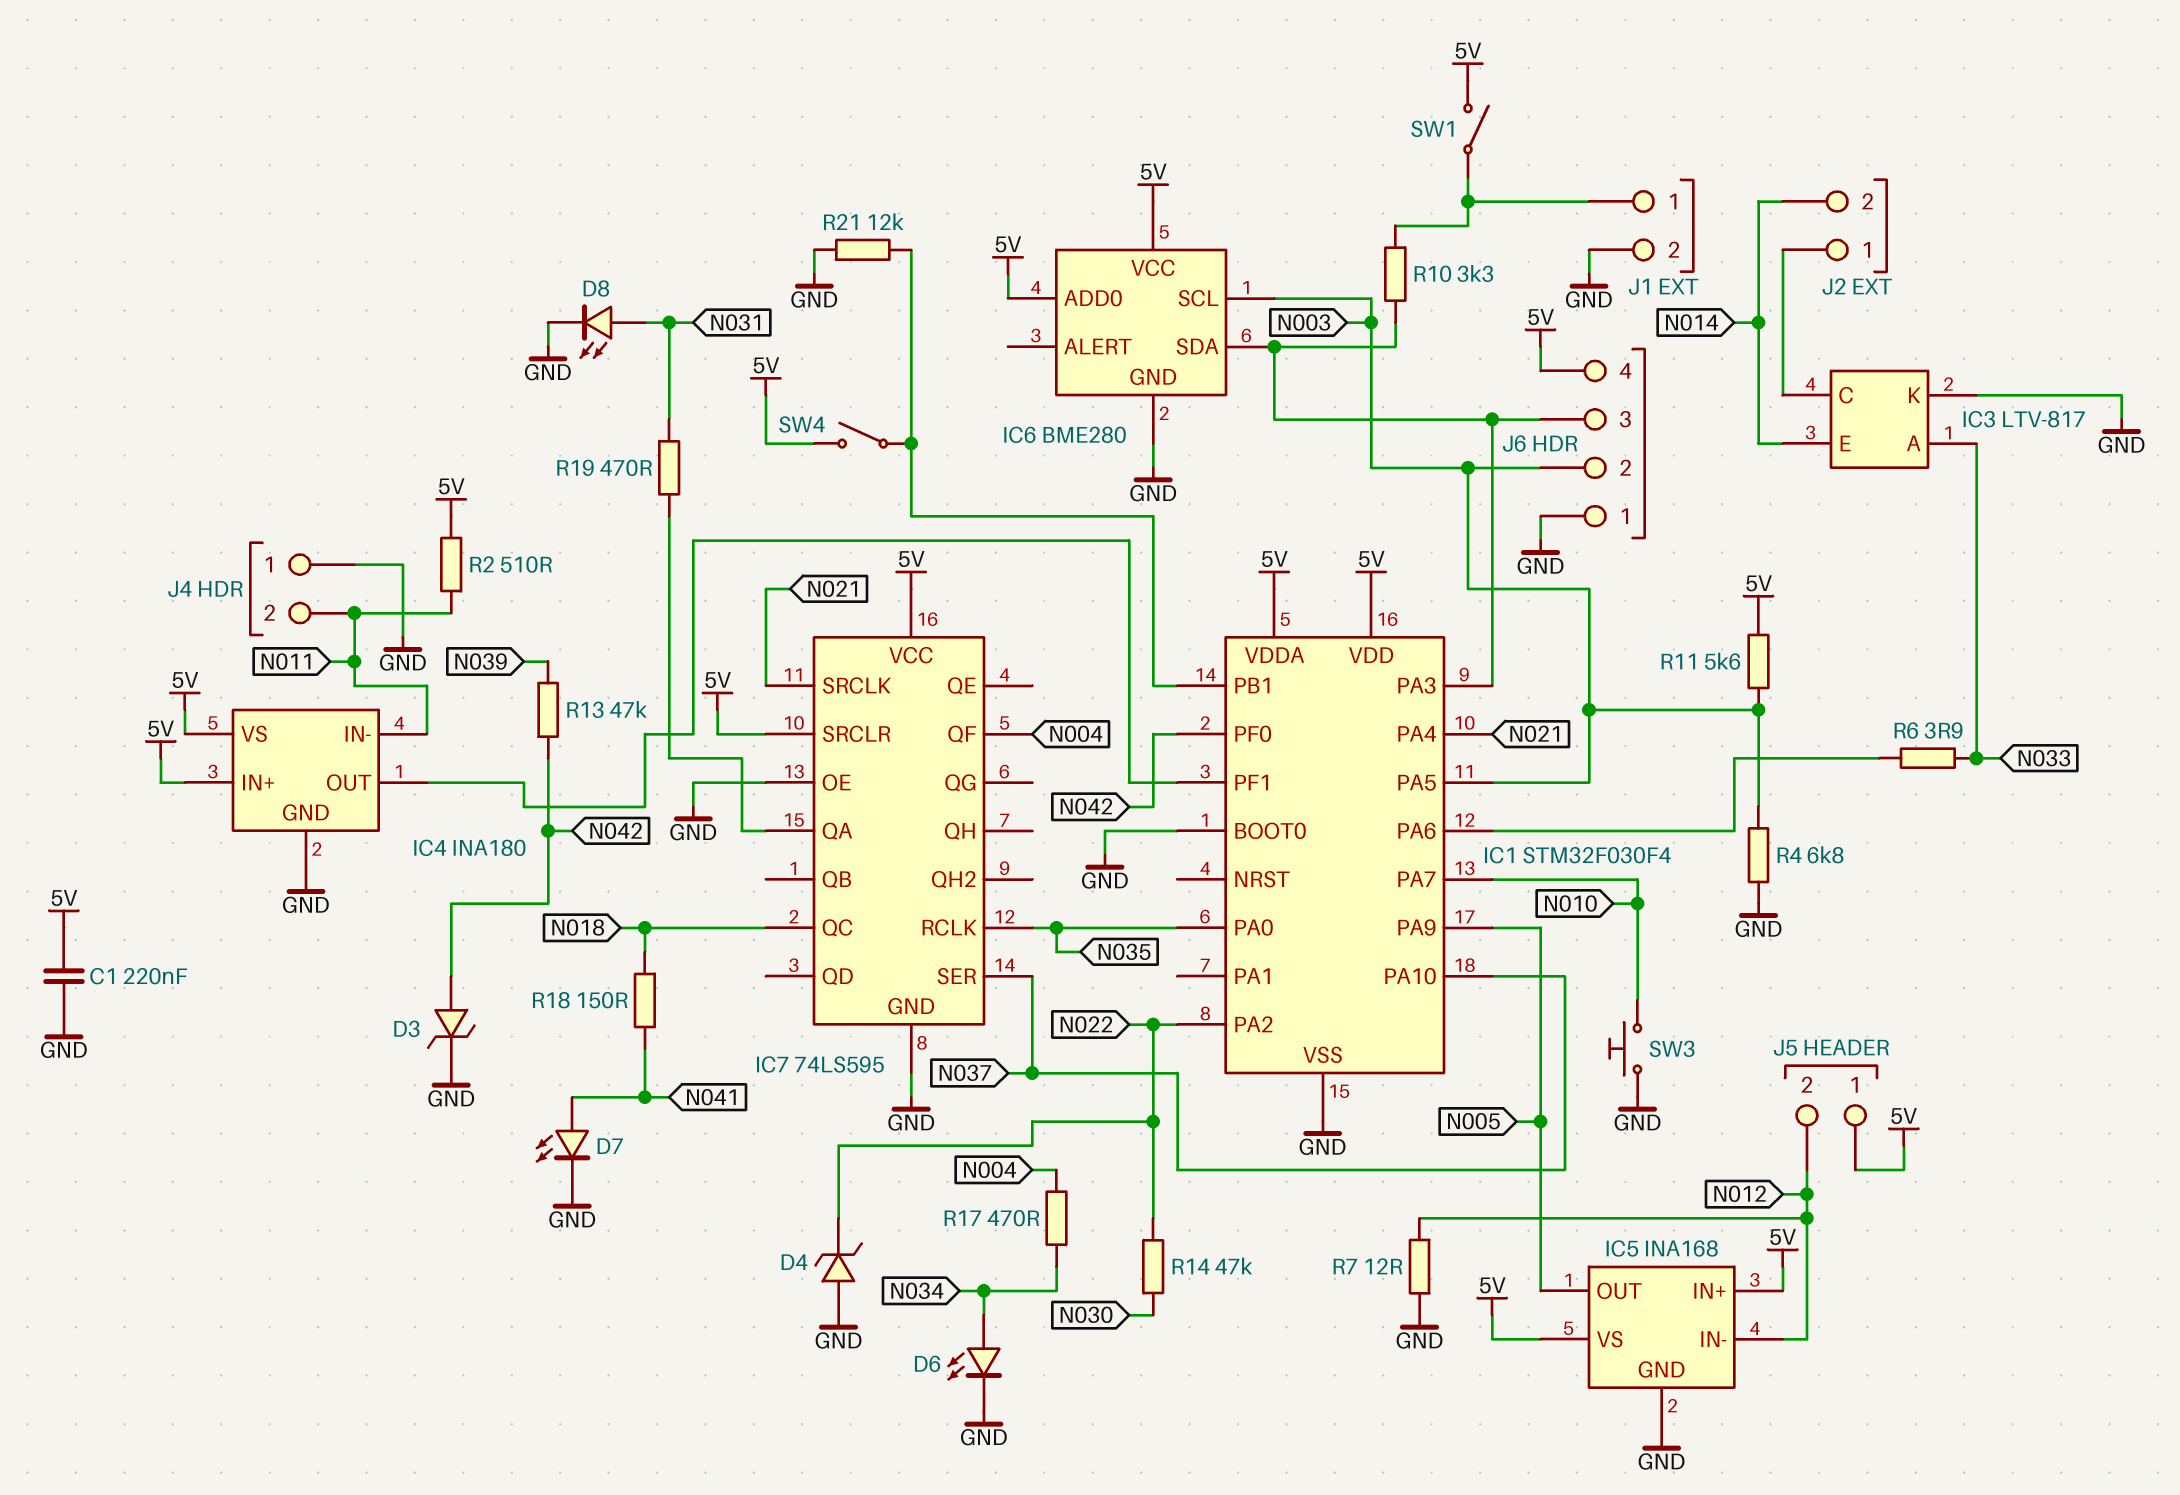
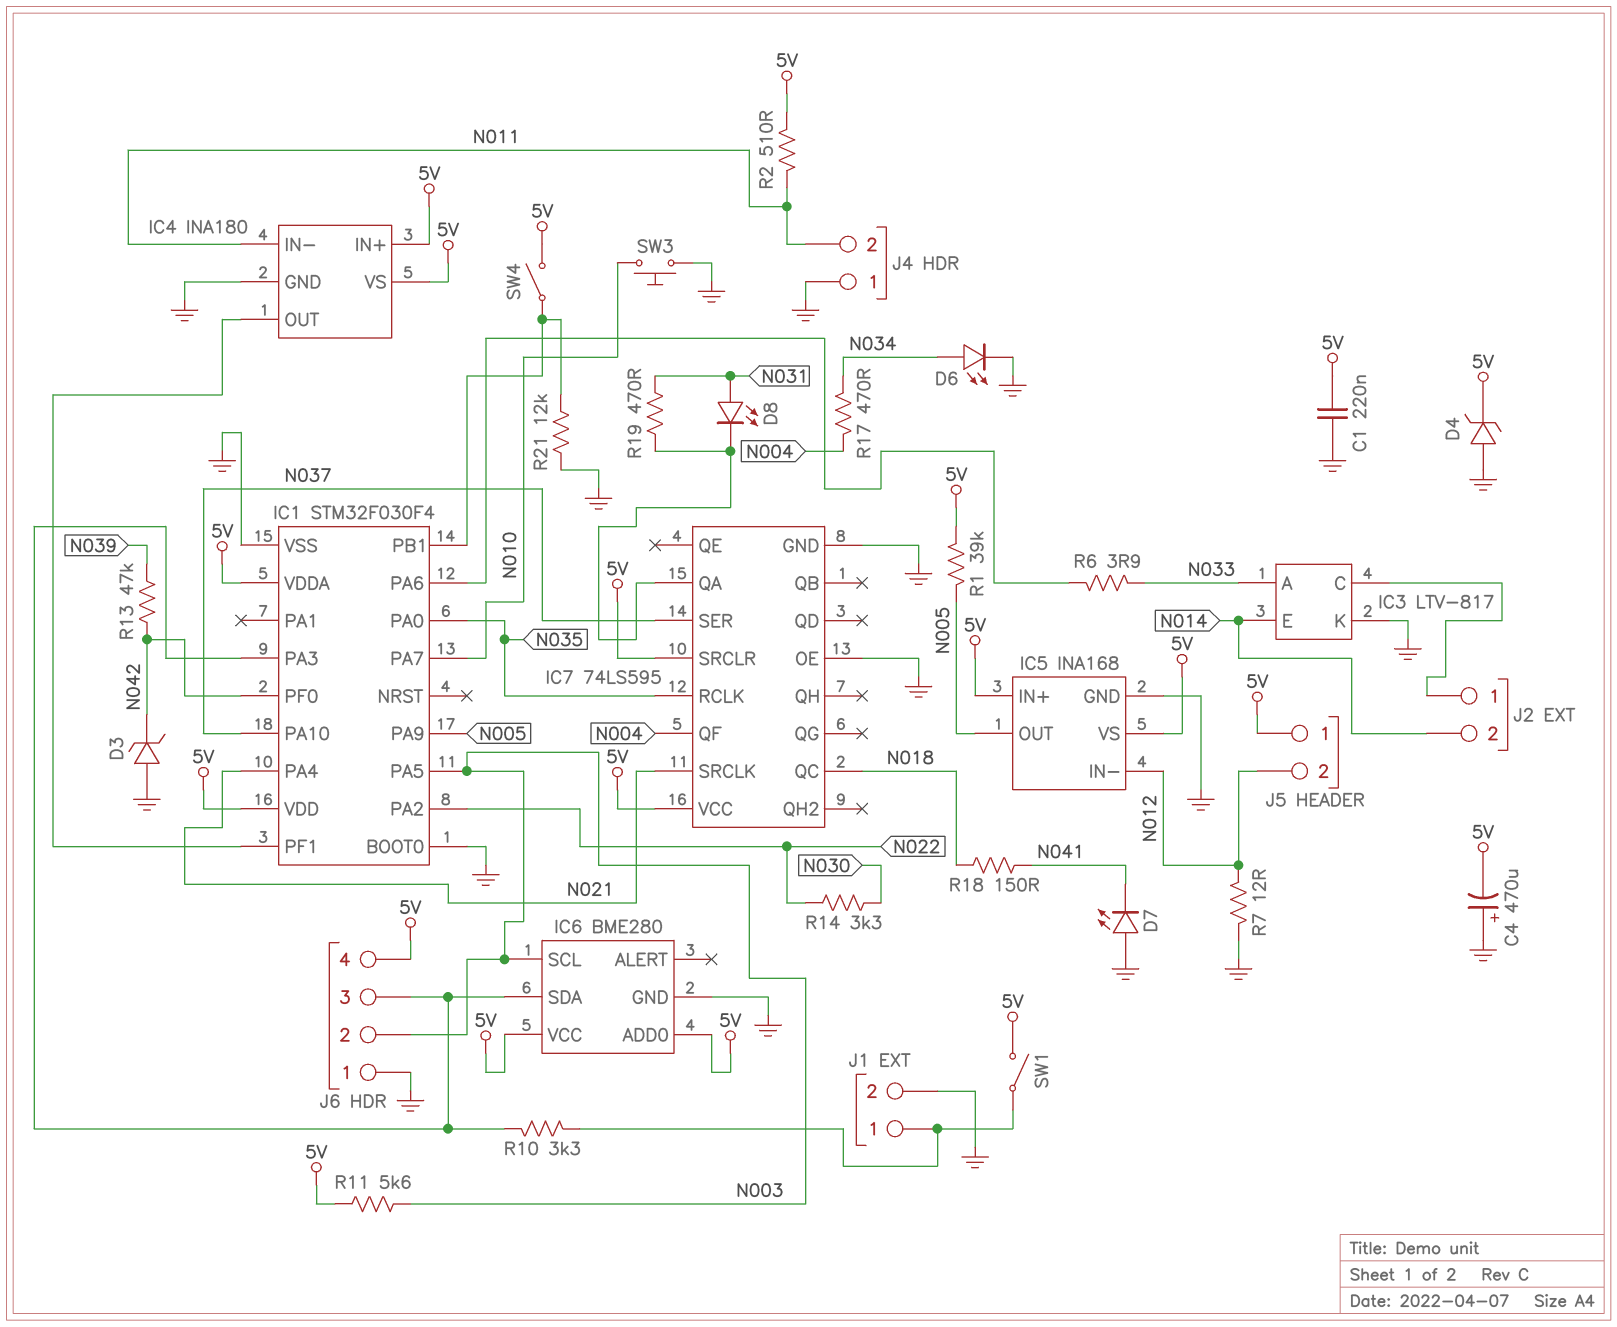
C4: none -> 470uF (plus GND, minus 5V)
D3: zener (A N042, K GND) -> zener (A GND, K N042)
D4: zener (A GND, K N022) -> zener (A GND, K 5V)
D7: LED (A N041, K GND) -> LED (A GND, K N041)
D8: LED (A N031, K GND) -> LED (A N031, K IC7/QA)
R1: none -> 39k (5V, N005)
R4: 6.8k (GND, N003) -> none
R14: 47k (N022, N030) -> 3.3k (N022, N030)

